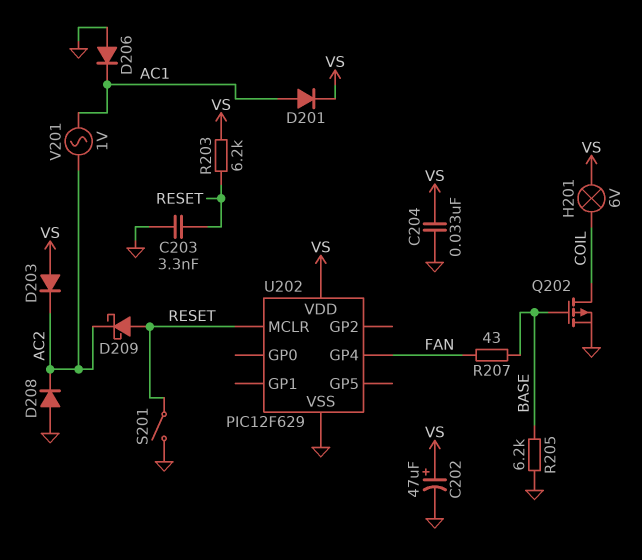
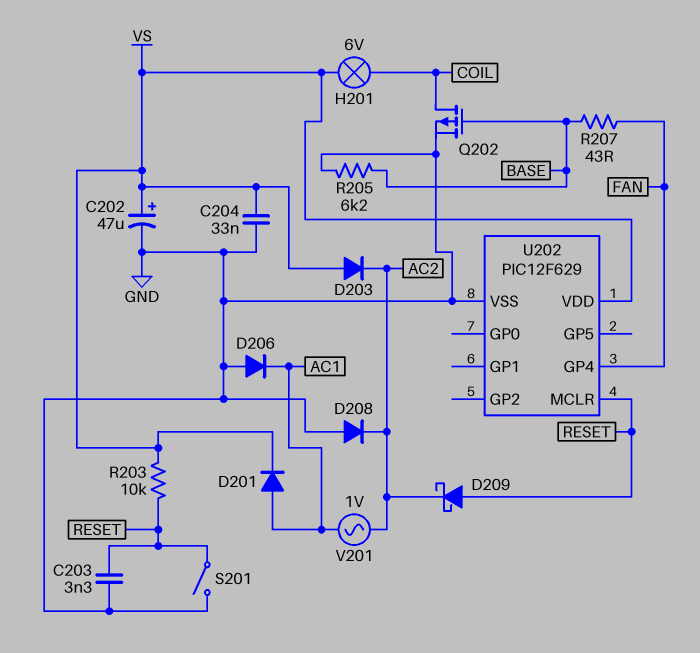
R203: 6.2k (RESET, VS) -> 10k (RESET, VS)

